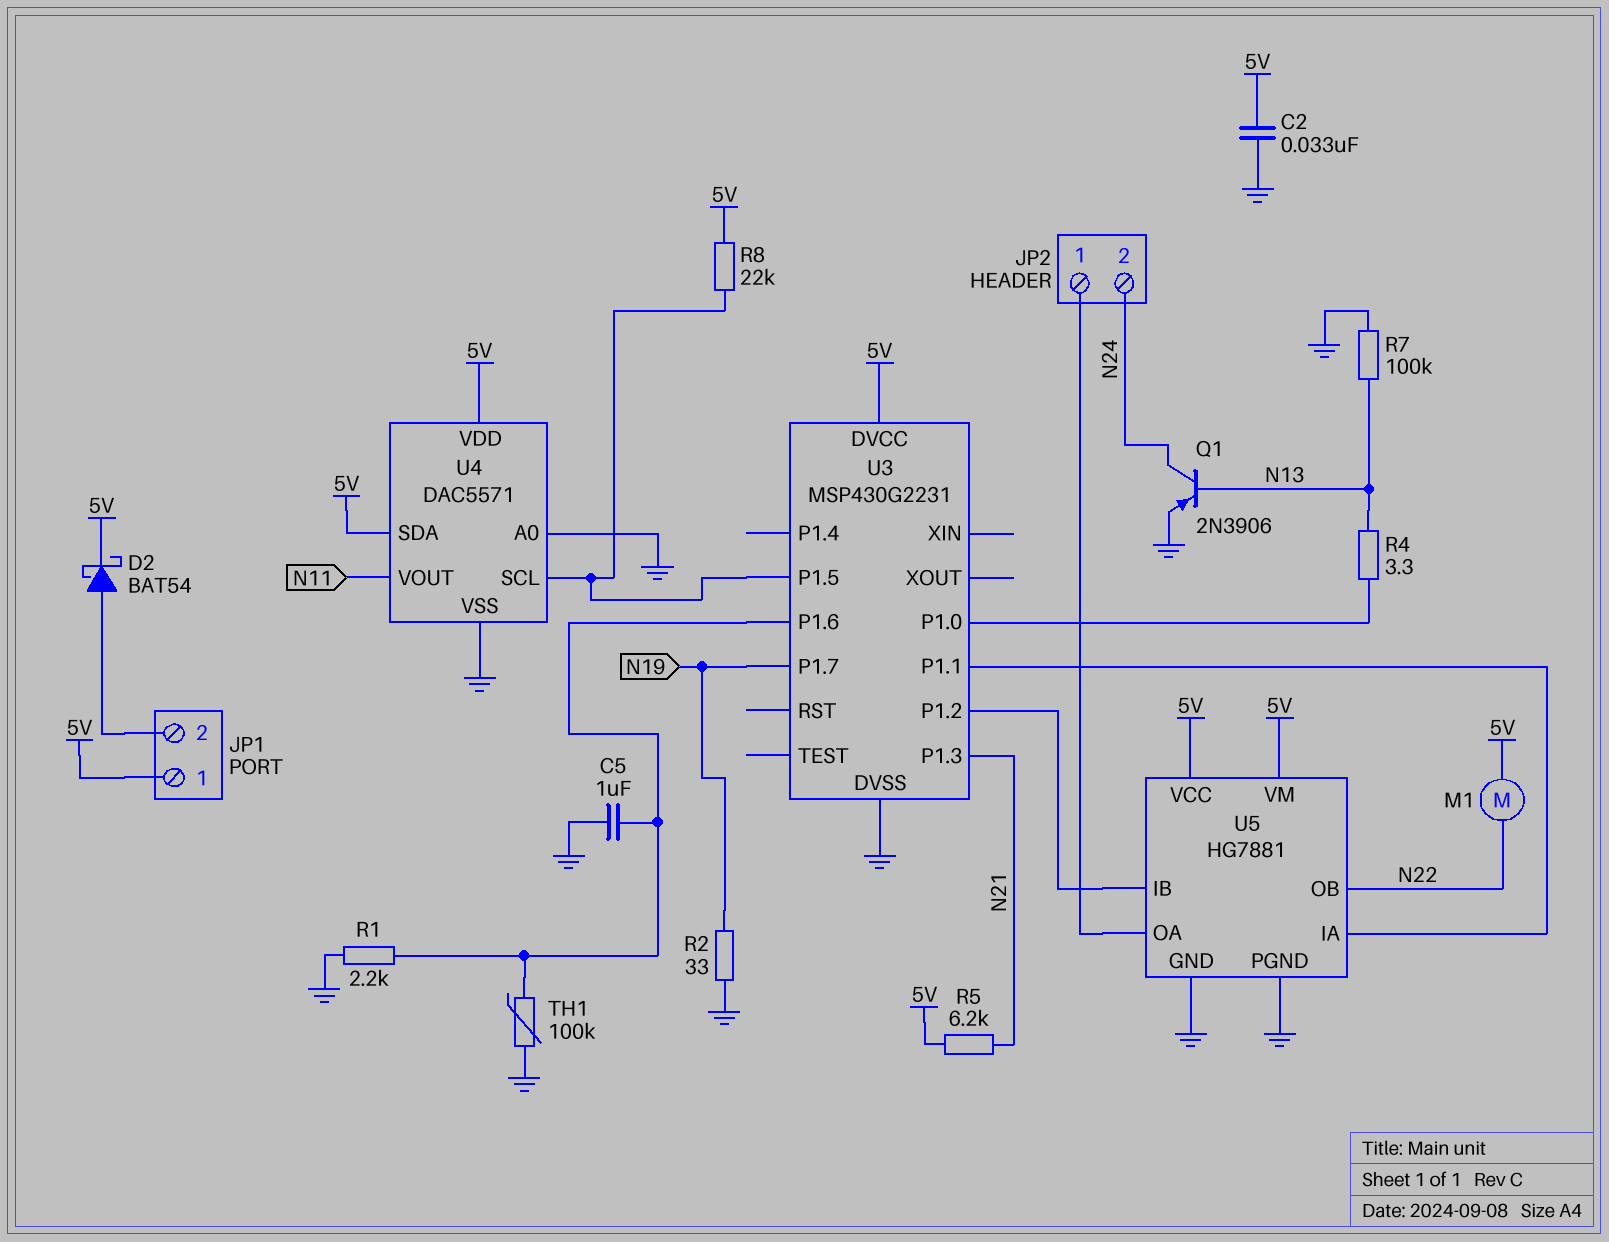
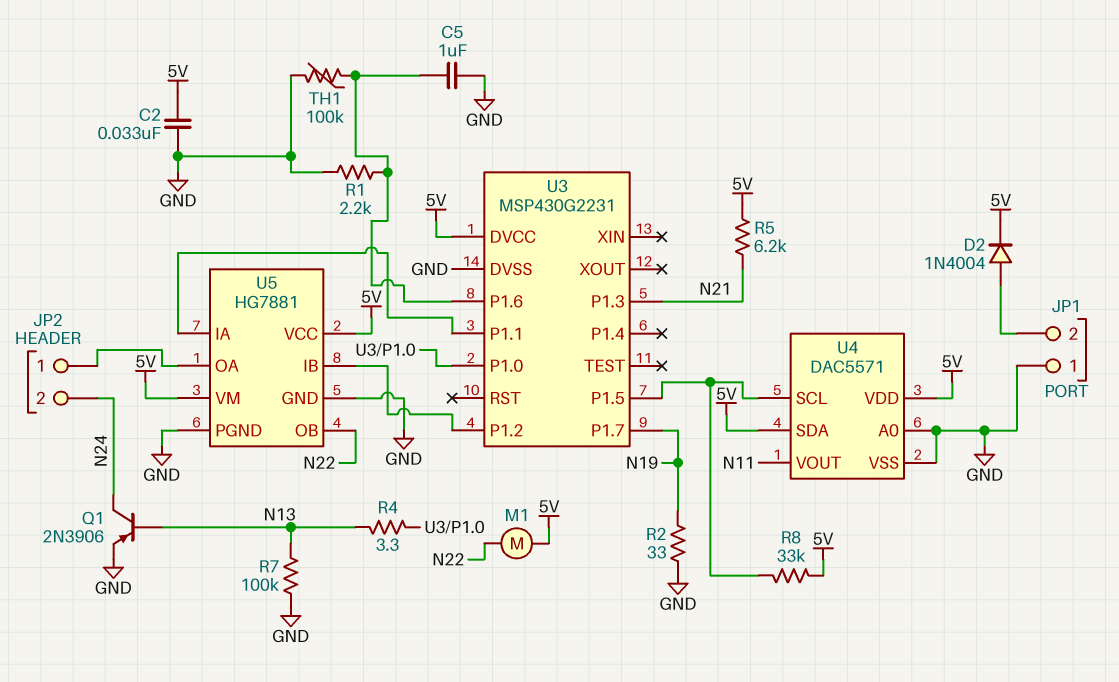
D2: schottky BAT54 (A JP1/2, K 5V) -> diode 1N4004 (A JP1/2, K 5V)
JP1 pin 1: 5V -> GND
R8: 22k (5V, U3/P1.5) -> 33k (5V, U3/P1.5)

